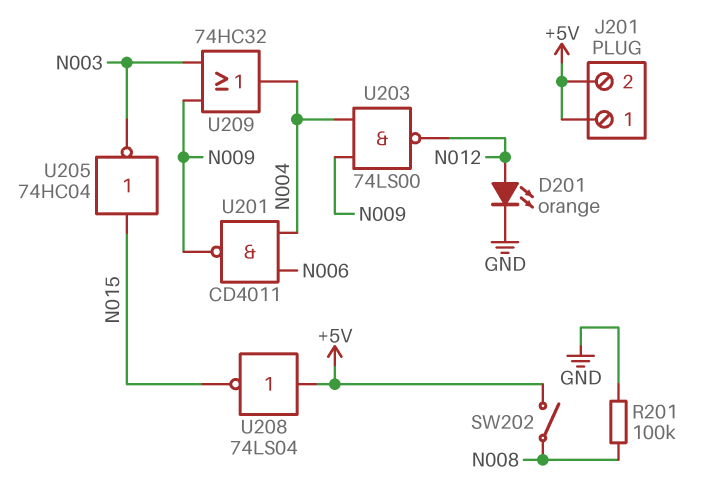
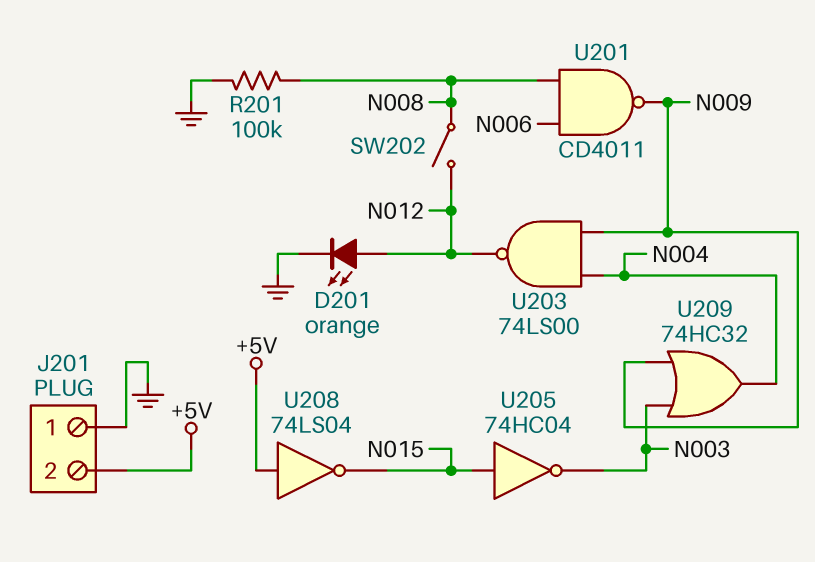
J201 pin 1: +5V -> GND
SW202: switch (+5V, N008) -> switch (N008, N012)
U201: NAND CD4011 (in N004, in N006, out N009) -> NAND CD4011 (in N006, in N008, out N009)

